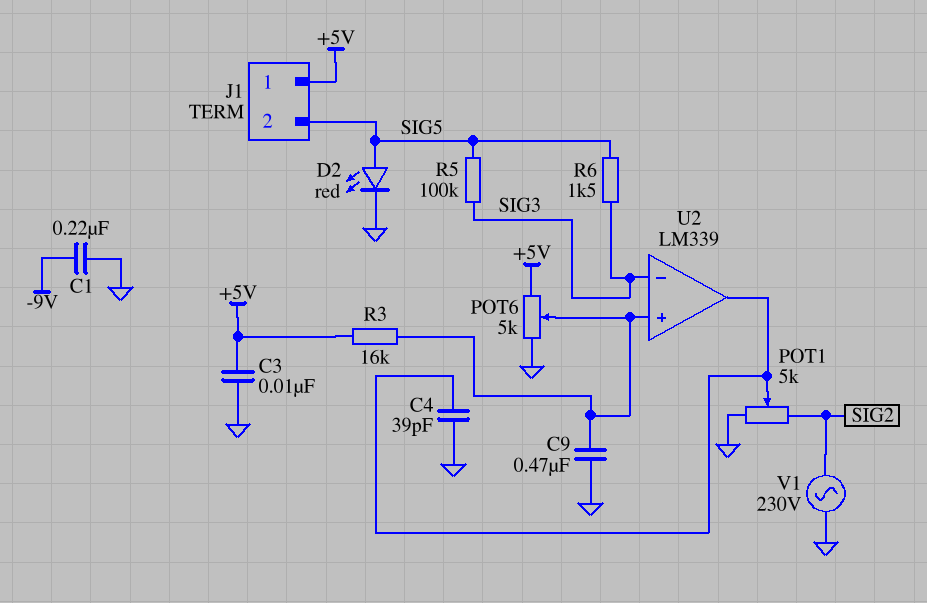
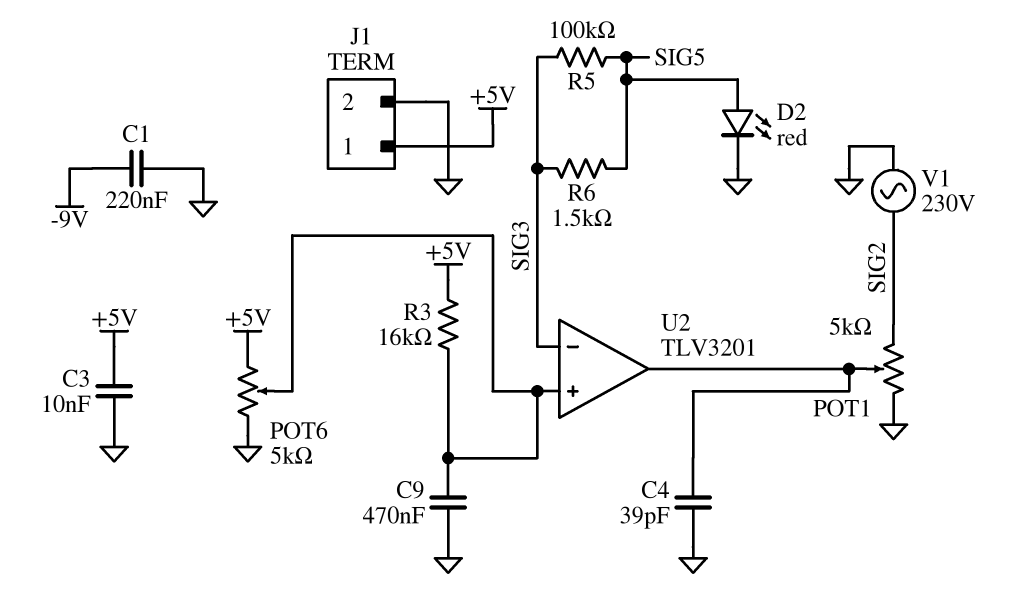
J1 pin 2: SIG5 -> GND
U2: LM339 -> TLV3201

